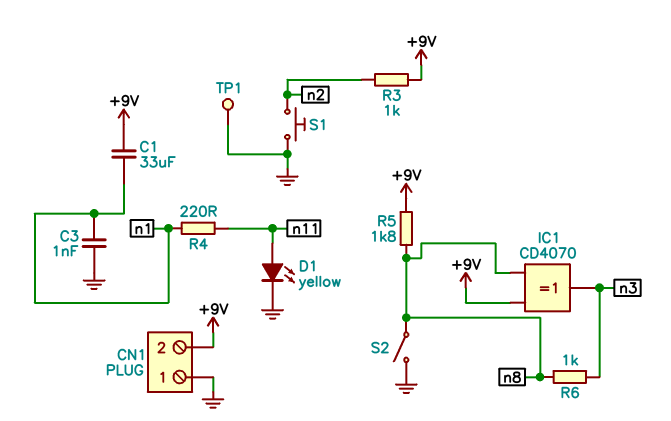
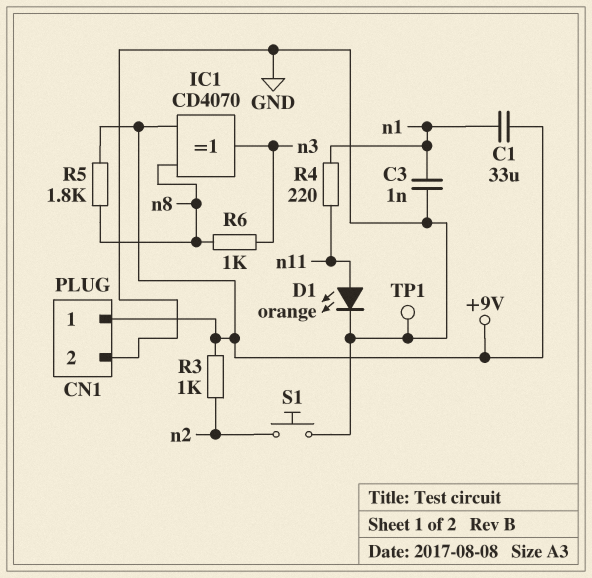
CN1 pin 1: GND -> +9V
CN1 pin 2: +9V -> GND
D1: LED yellow (A n11, K GND) -> LED orange (A n11, K GND)
S2: switch (GND, n8) -> none

